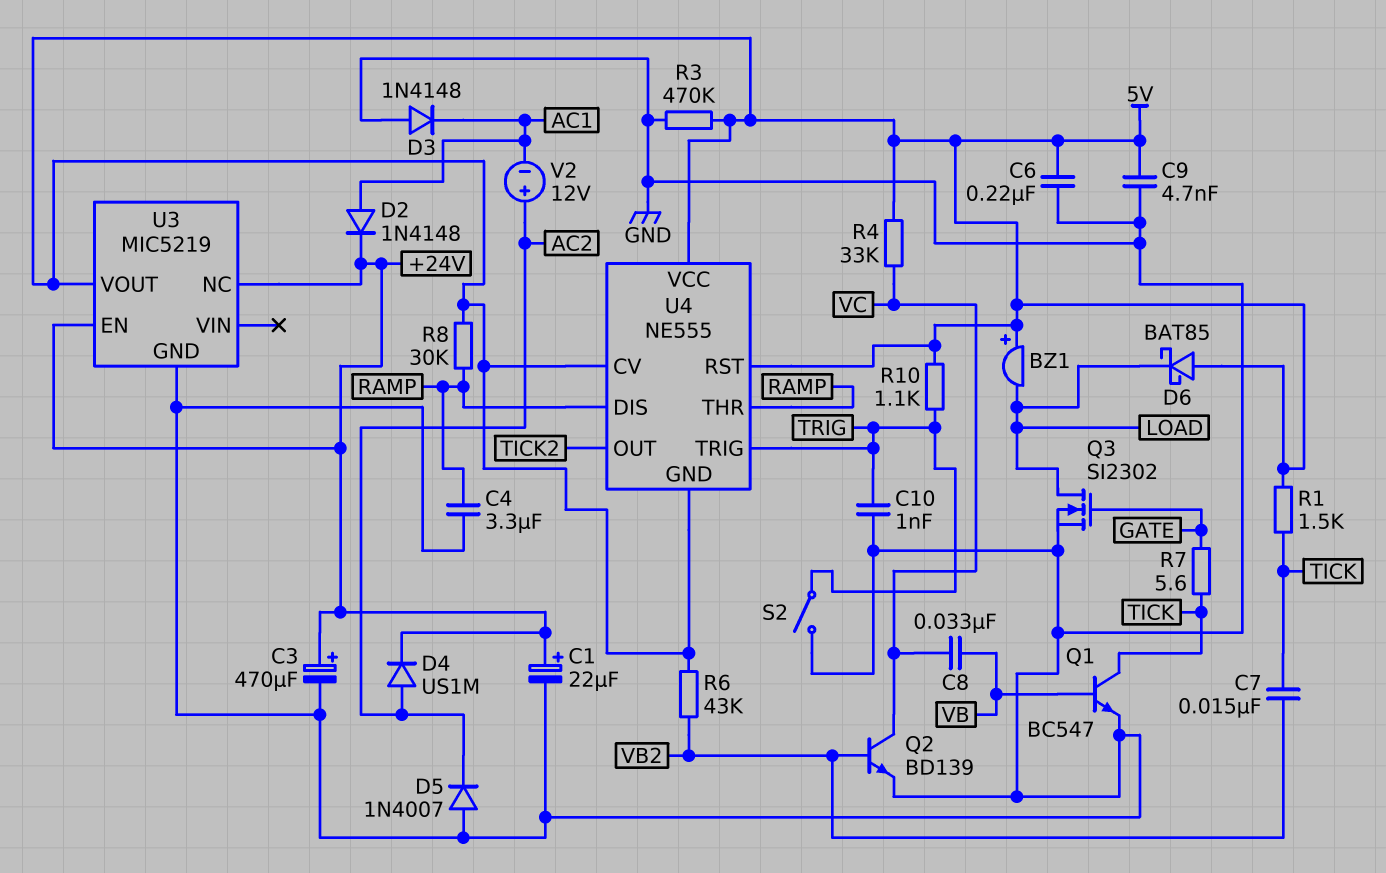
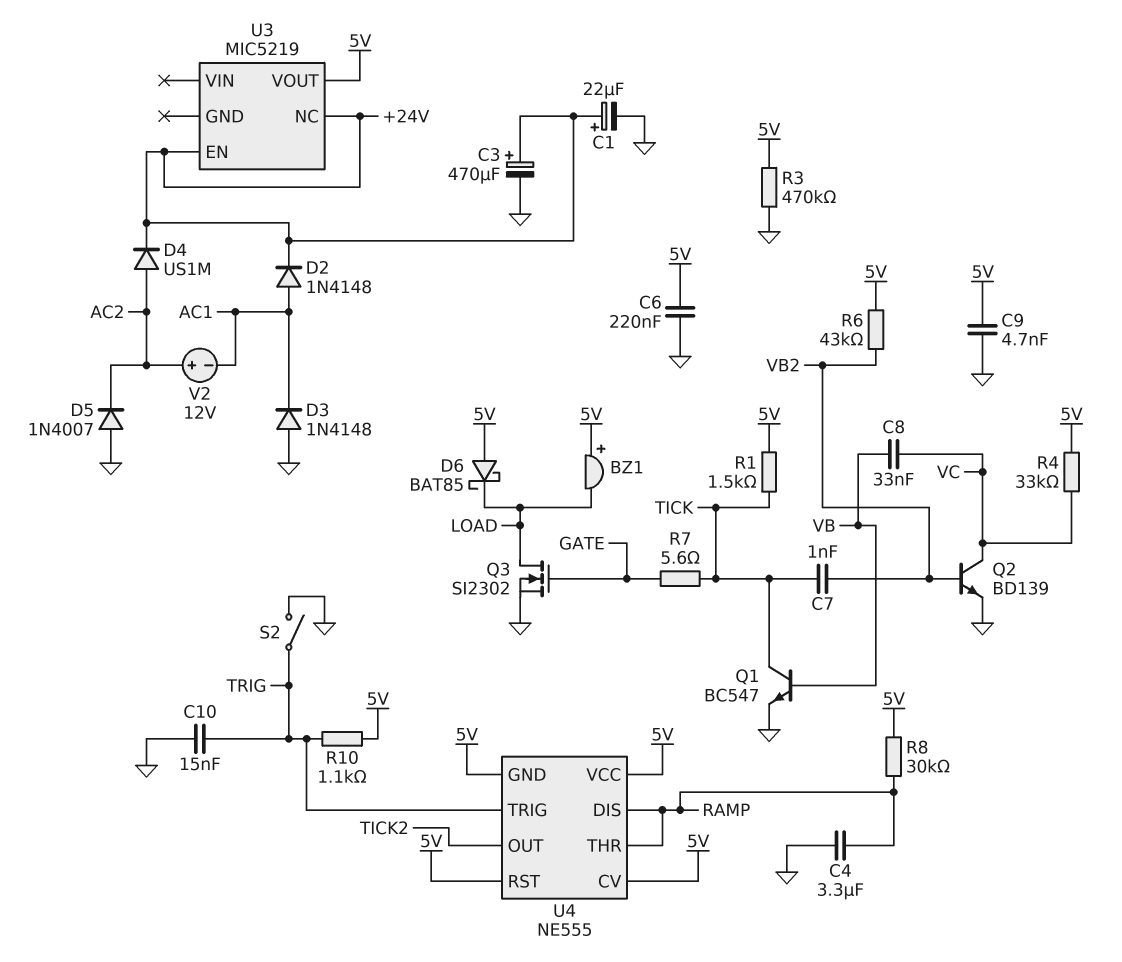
C7: 15nF (TICK, VB2) -> 1nF (TICK, VB2)
C10: 1nF (GND, TRIG) -> 15nF (GND, TRIG)
U3 pin GND: GND -> none

